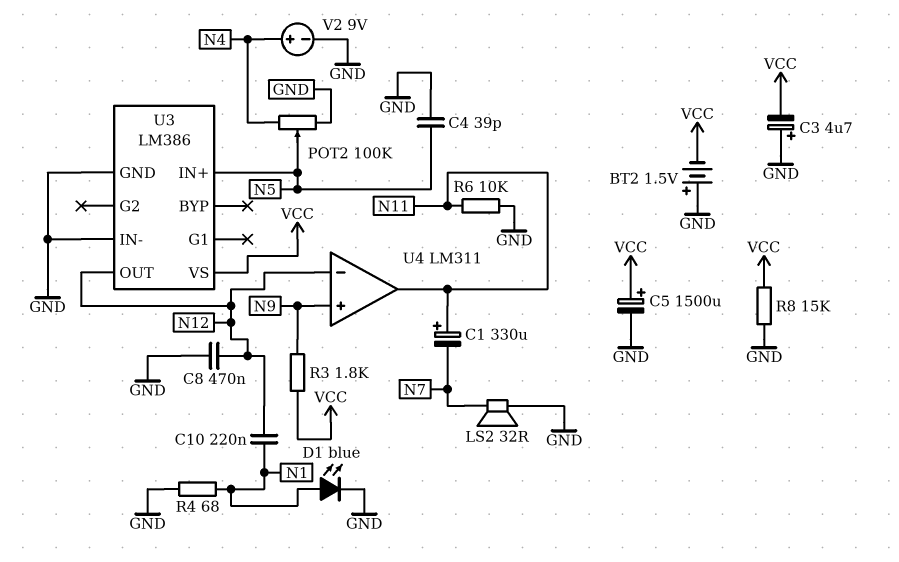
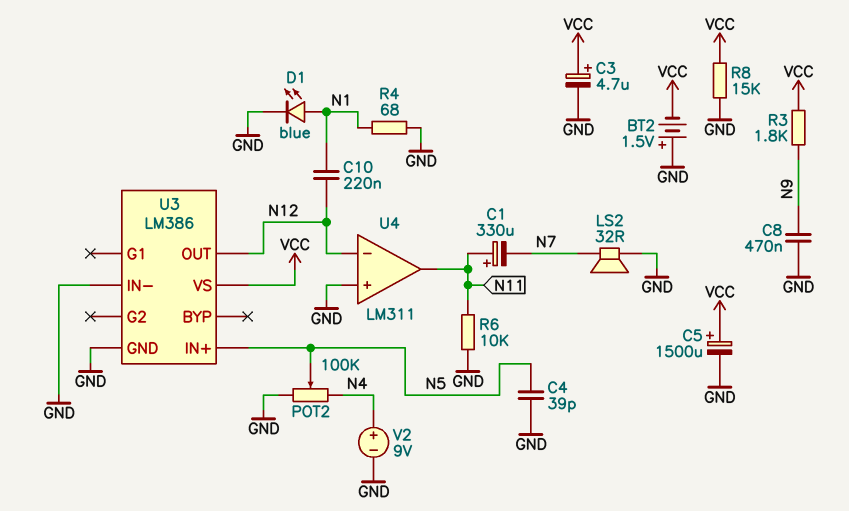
C3: 4.7uF (plus GND, minus VCC) -> 4.7uF (plus VCC, minus GND)
C8: 470nF (GND, N12) -> 470nF (GND, N9)
U4 pin in+: N9 -> GND

